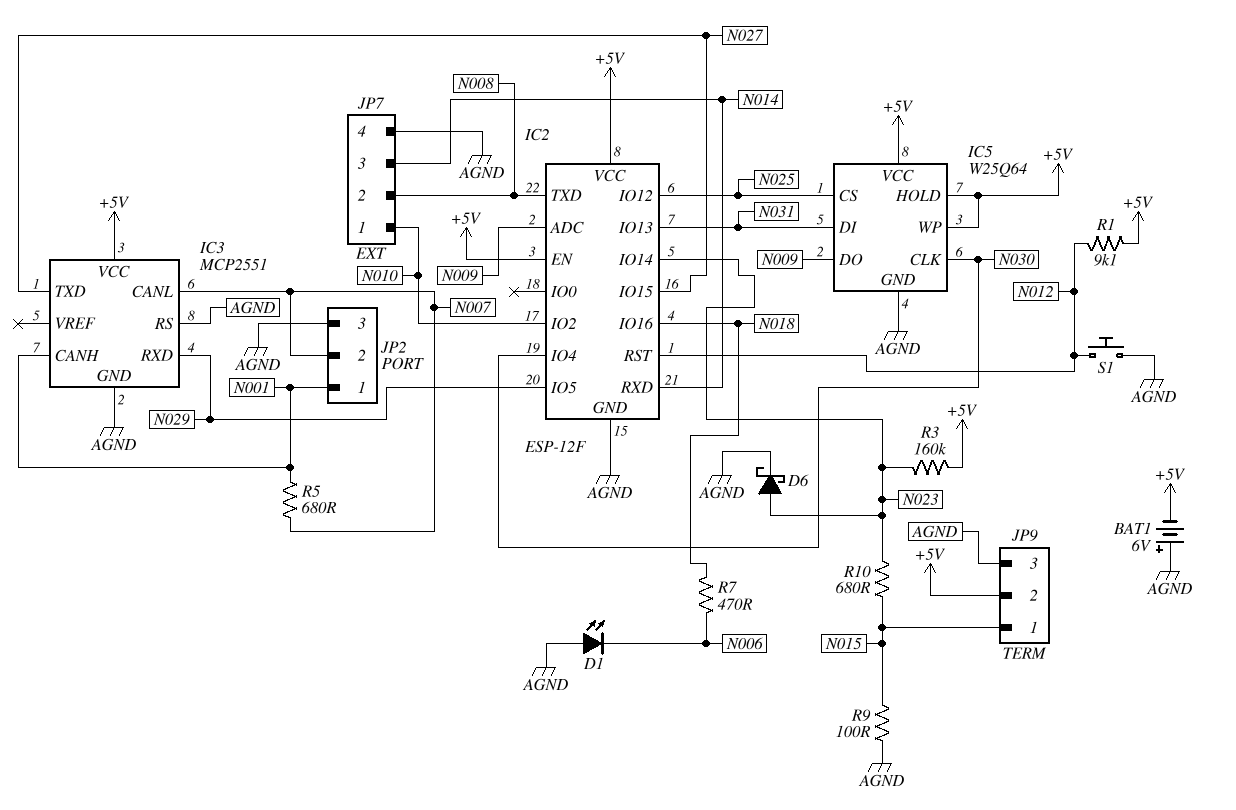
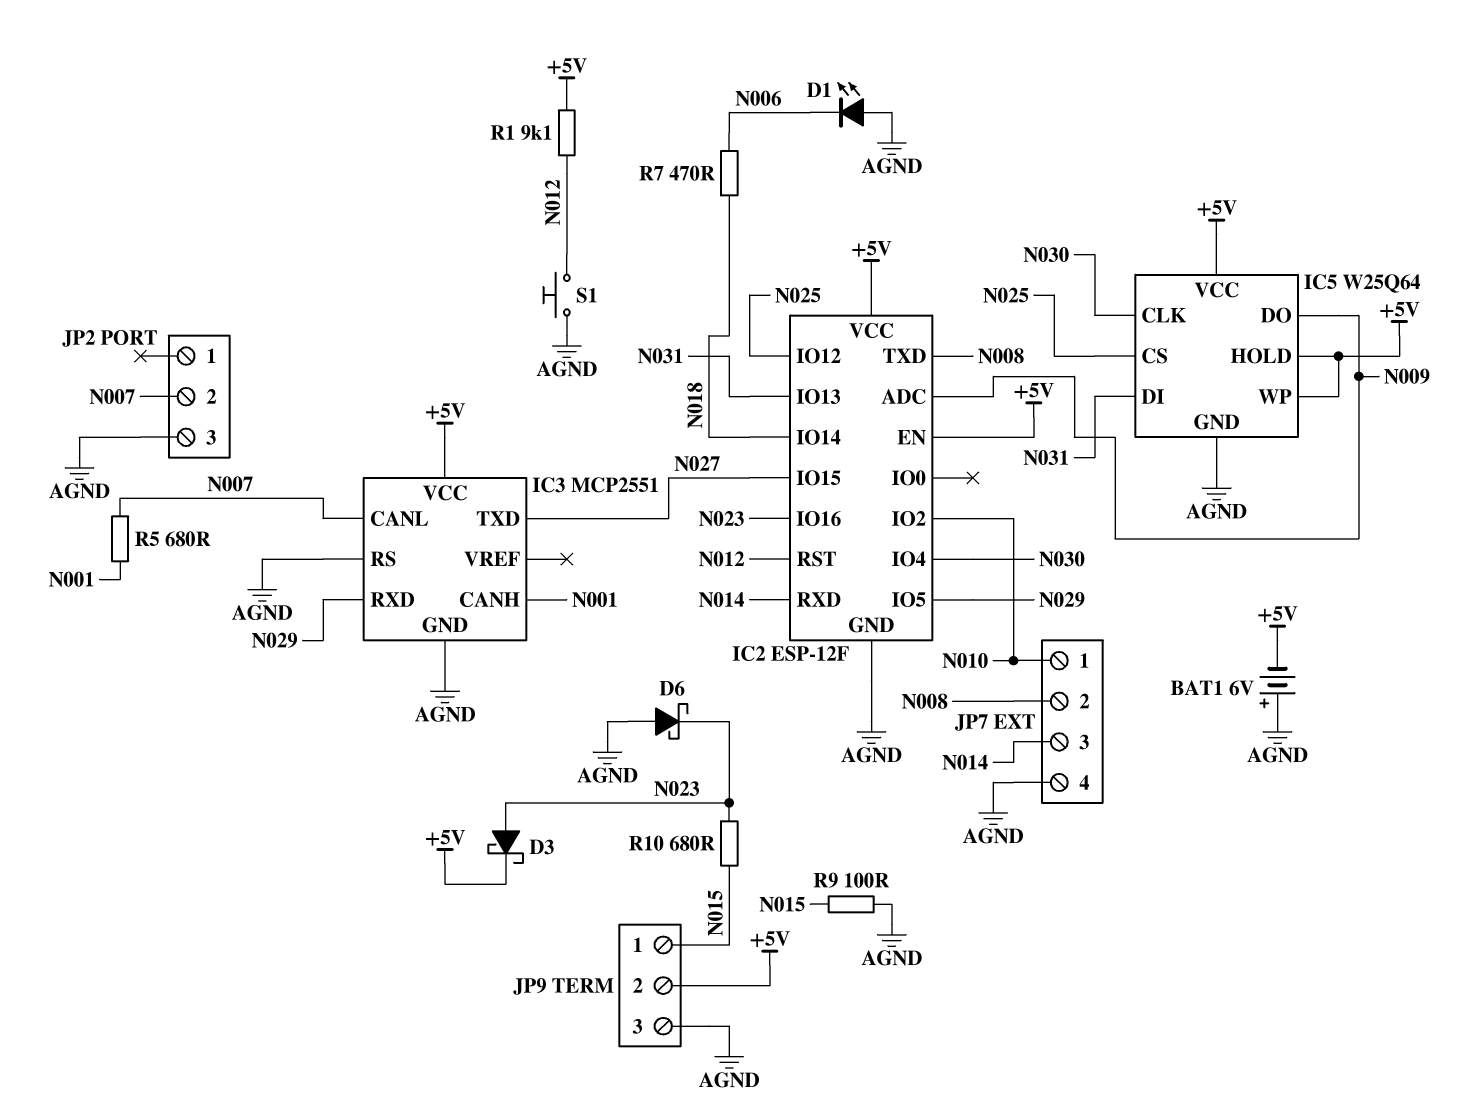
D3: none -> schottky (A N023, K +5V)
D6: schottky (A N023, K AGND) -> schottky (A AGND, K N023)
IC2 pin IO14: N023 -> N018
IC2 pin IO16: N018 -> N023
JP2 pin 1: N001 -> none
R3: 160k (+5V, N023) -> none

